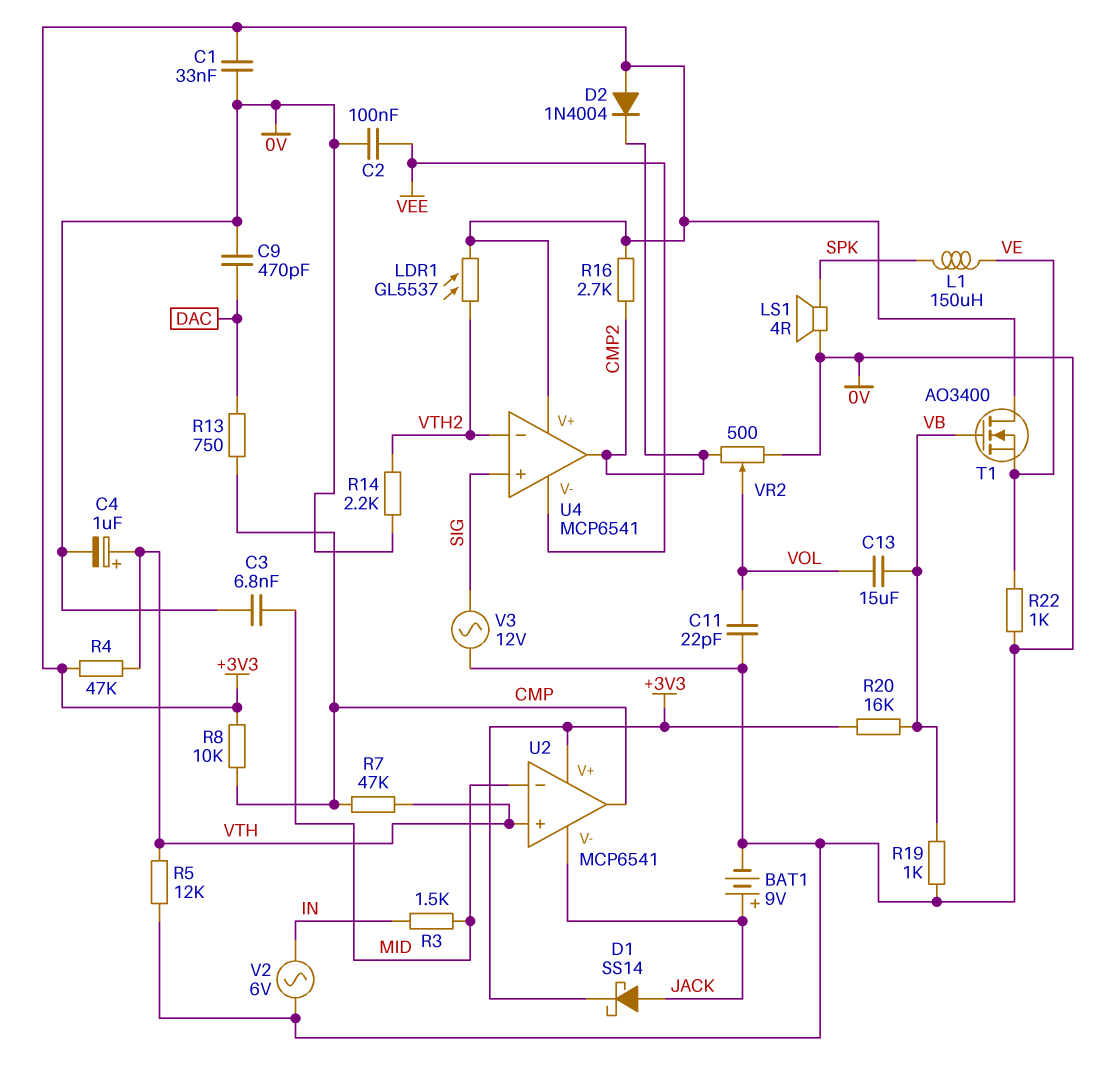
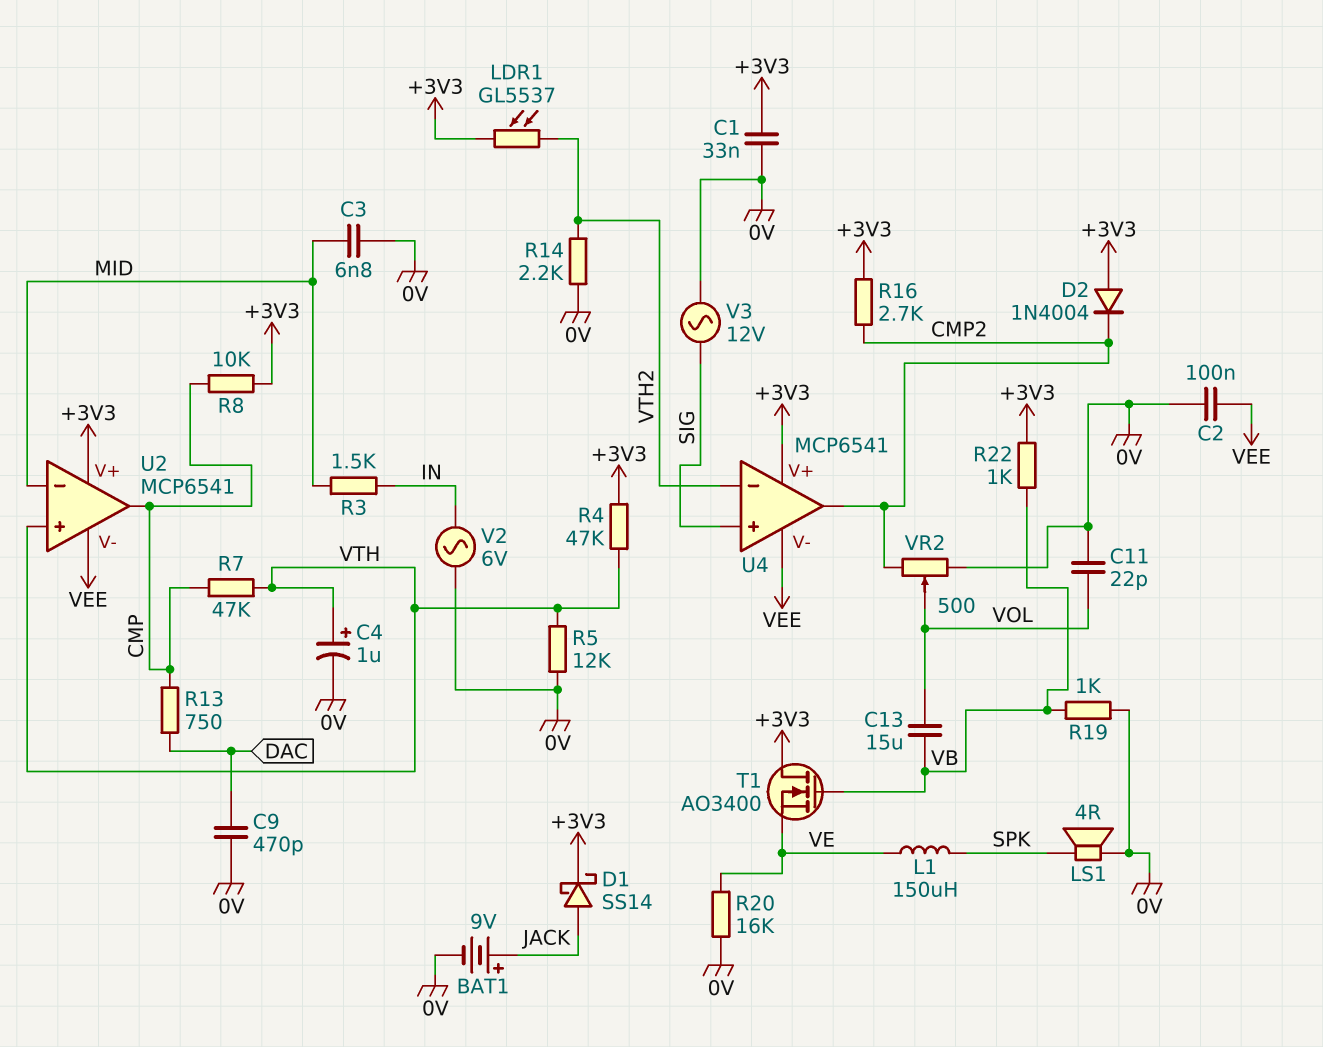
R20: 16k (+3V3, VB) -> 16k (0V, VE)
R22: 1k (0V, VE) -> 1k (+3V3, VB)
U2 pin V-: JACK -> VEE

